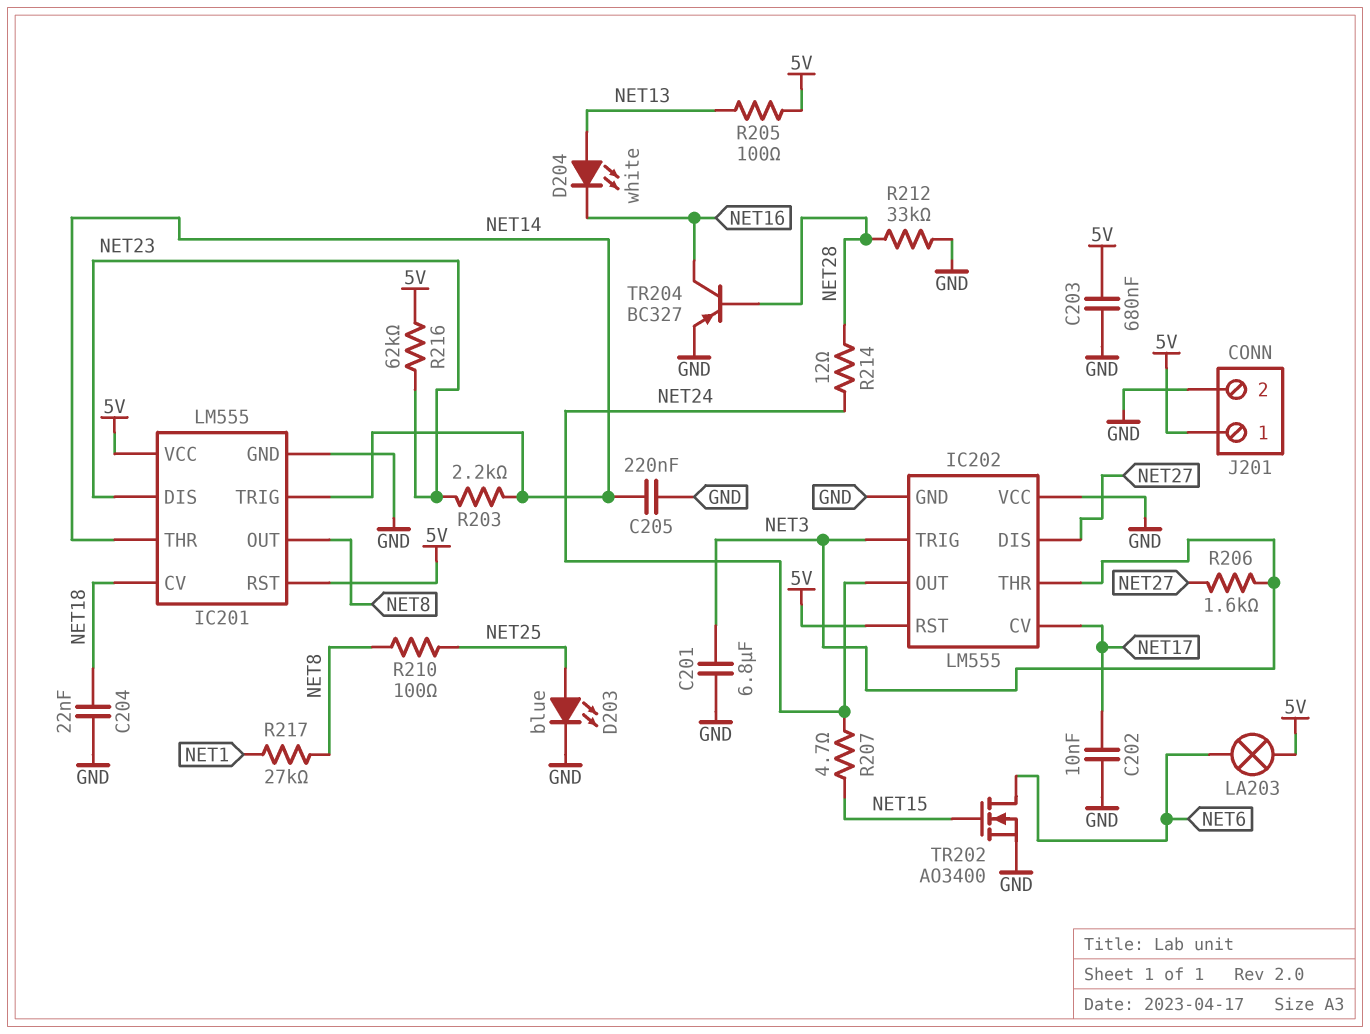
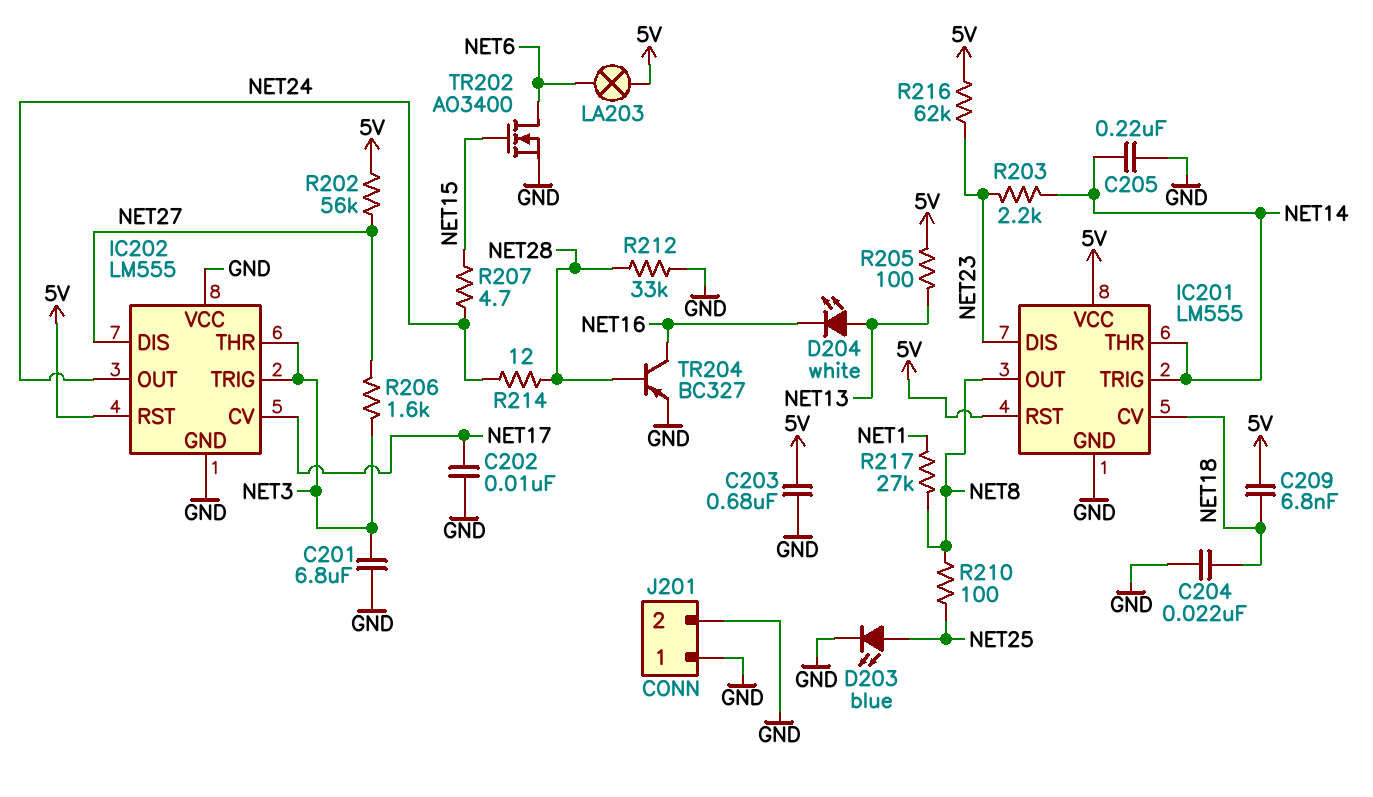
C209: none -> 6.8nF (5V, NET18)
J201 pin 1: 5V -> GND
R202: none -> 56k (5V, NET27)

